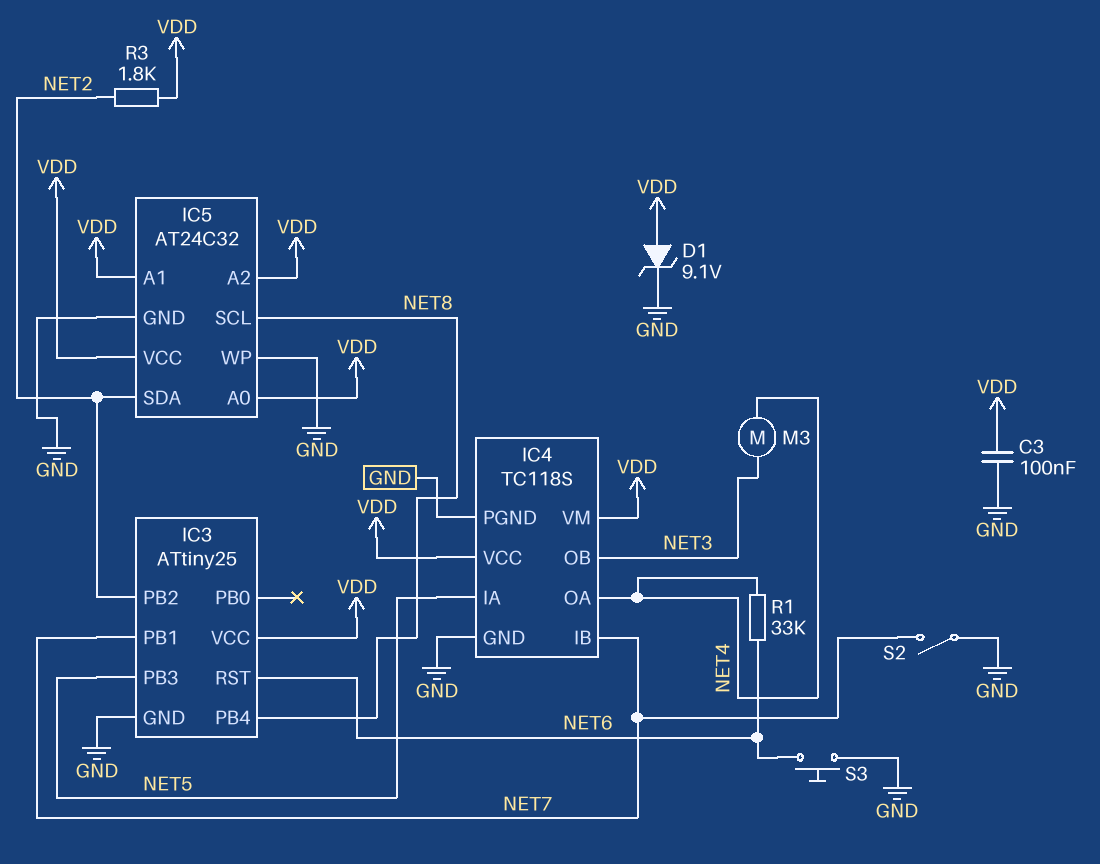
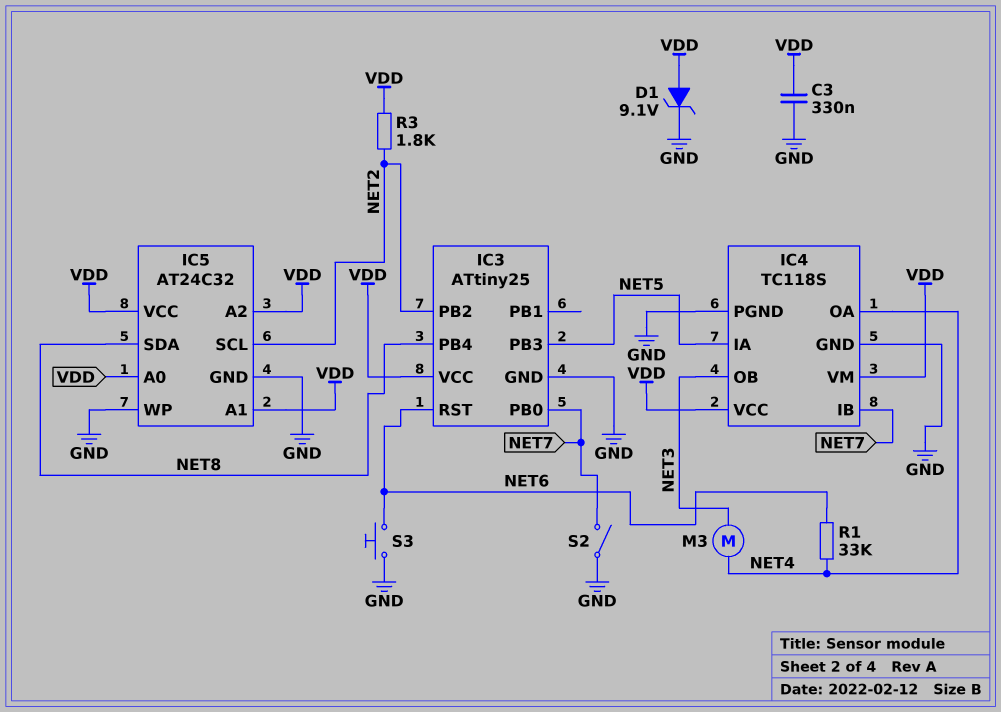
C3: 100nF (GND, VDD) -> 330nF (GND, VDD)
IC3 pin PB0: none -> NET7
IC3 pin PB1: NET7 -> none
IC5 pin SCL: NET8 -> NET2
IC5 pin SDA: NET2 -> NET8

